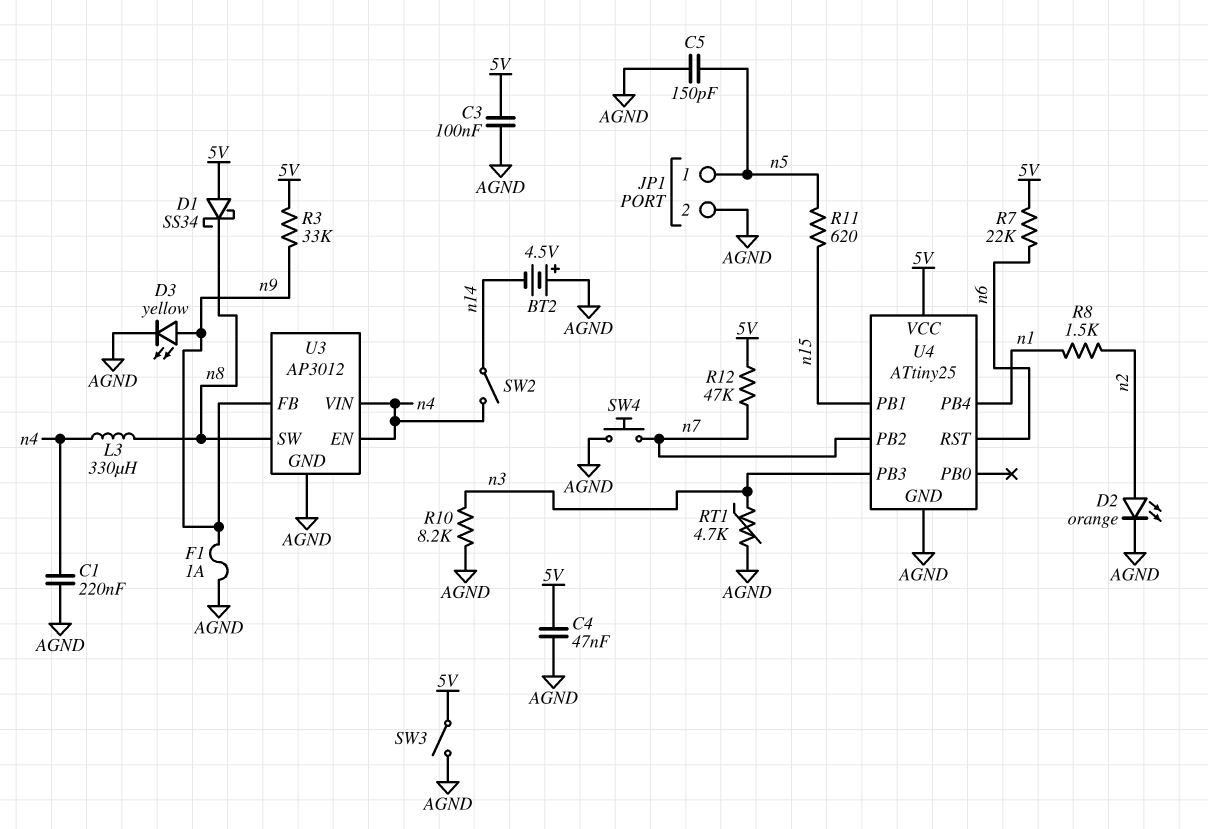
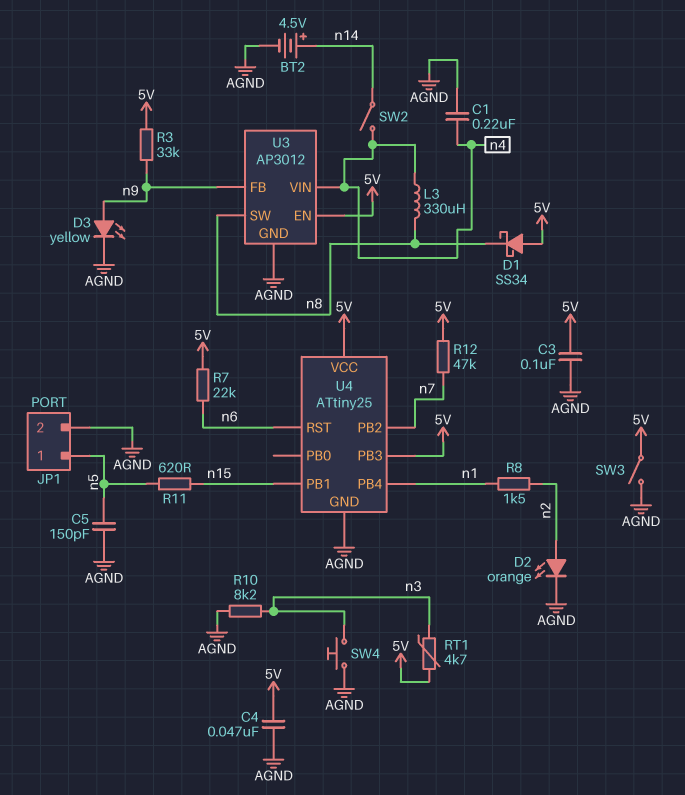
BT2: 4.5V (plus AGND, minus n14) -> 4.5V (plus n14, minus AGND)
F1: 1A (AGND, n9) -> none
RT1: 4.7k (AGND, n3) -> 4.7k (5V, n3)
SW4: button (AGND, n7) -> button (AGND, n3)
U3 pin EN: n4 -> 5V
U4 pin PB3: n3 -> 5V

